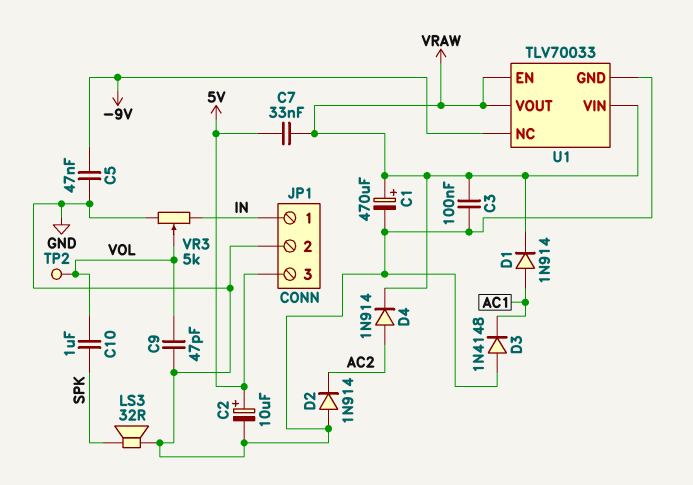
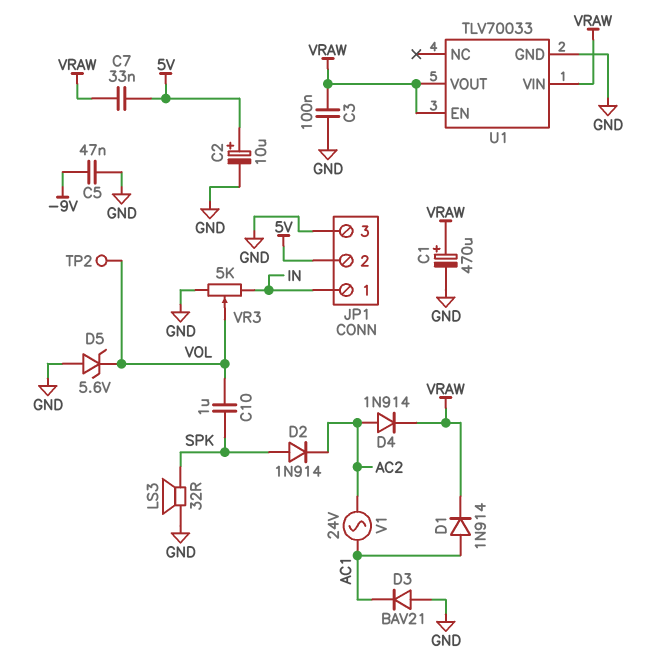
C9: 47pF (GND, VOL) -> none
D2: diode 1N914 (A GND, K AC2) -> diode 1N914 (A SPK, K AC2)
D3: diode 1N4148 (A GND, K AC1) -> diode BAV21 (A GND, K AC1)
D5: none -> zener 5.6V (A GND, K VOL)
JP1 pin 2: GND -> 5V
JP1 pin 3: 5V -> GND
U1 pin NC: -9V -> none
V1: none -> AC 24V (AC1, AC2)

